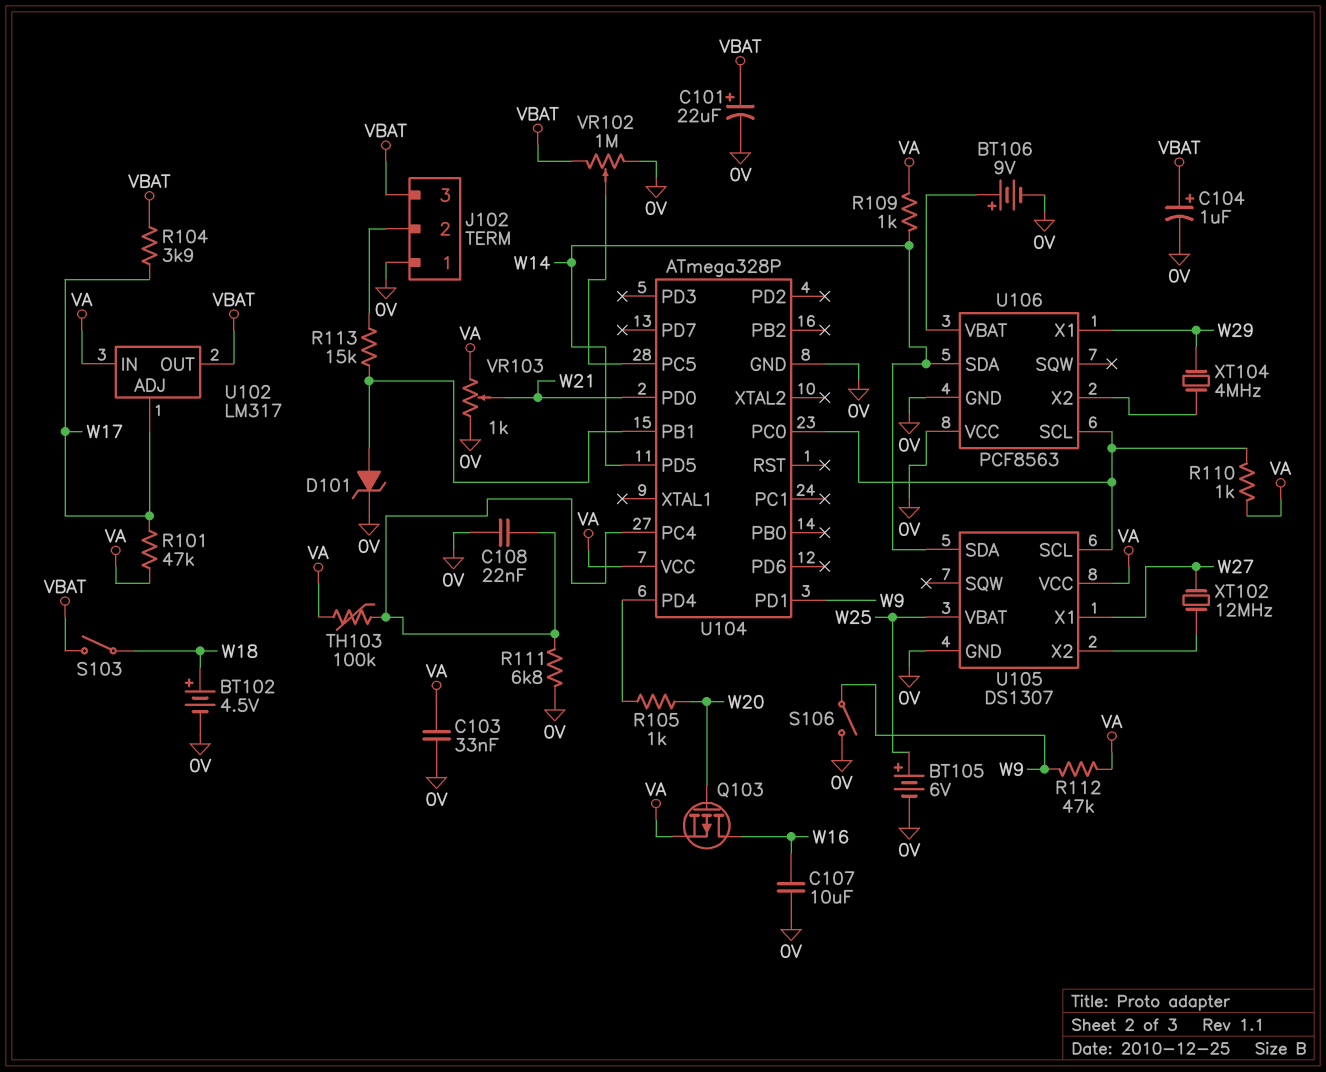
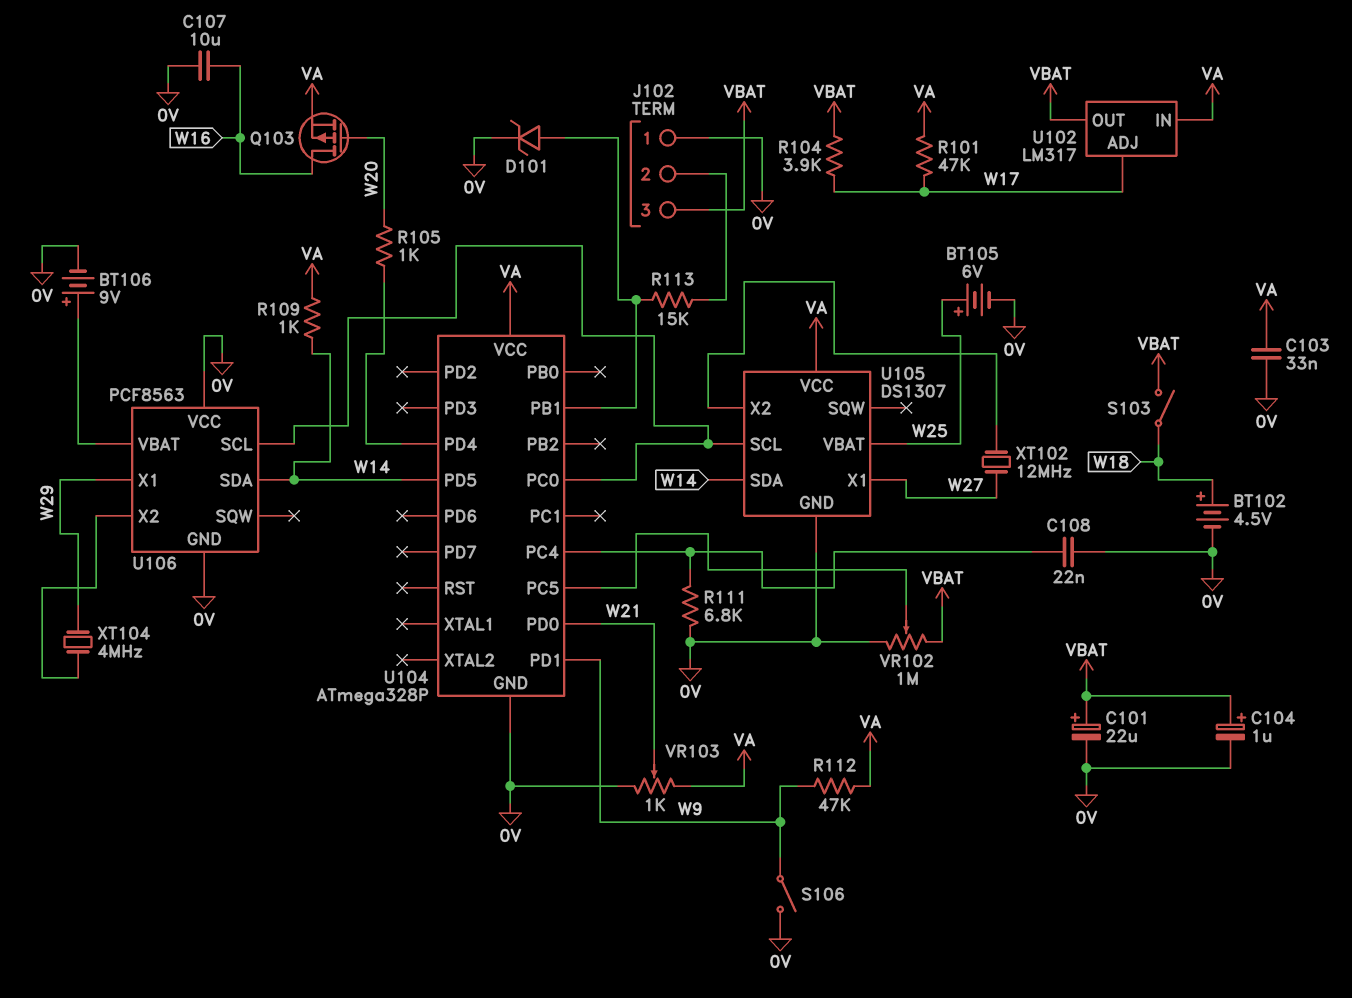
R110: 1k (U104/PC0, VA) -> none
TH103: 100k (U104/PC4, VA) -> none

